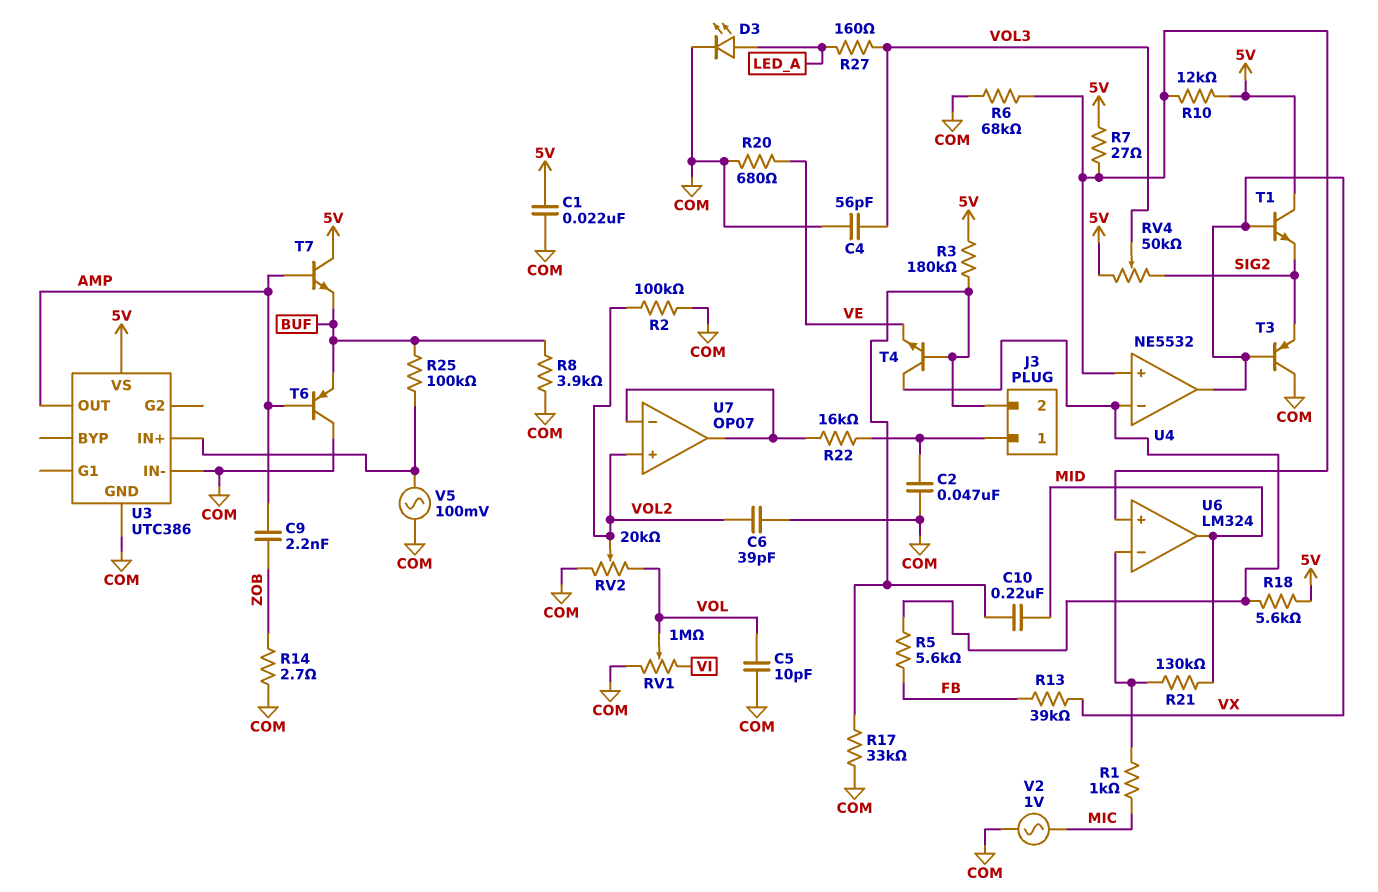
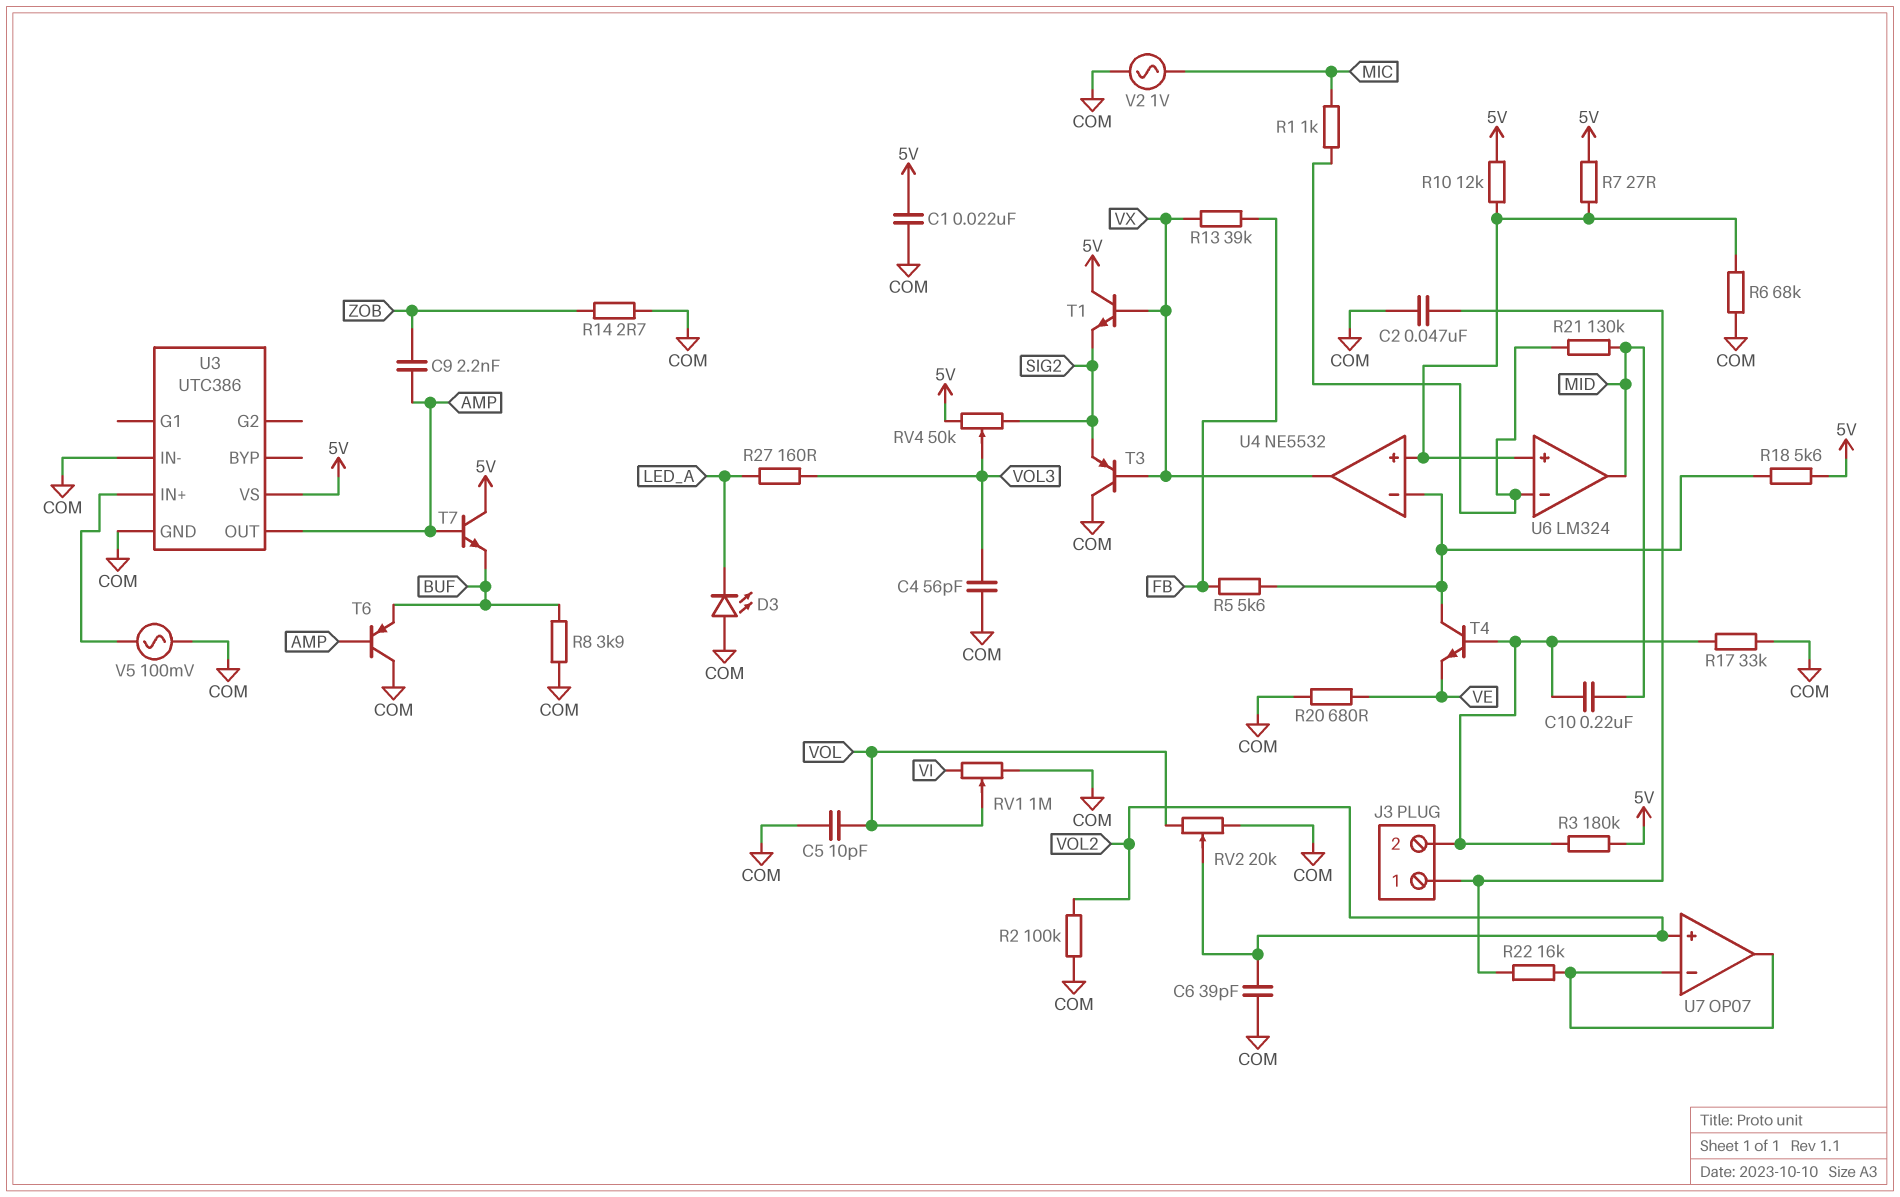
D3: LED (A LED_A, K COM) -> LED (A COM, K LED_A)
R25: 100k (BUF, U3/IN+) -> none

